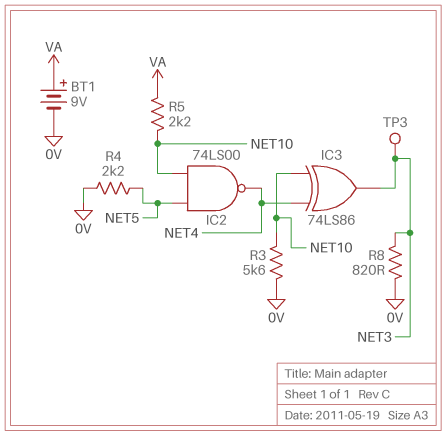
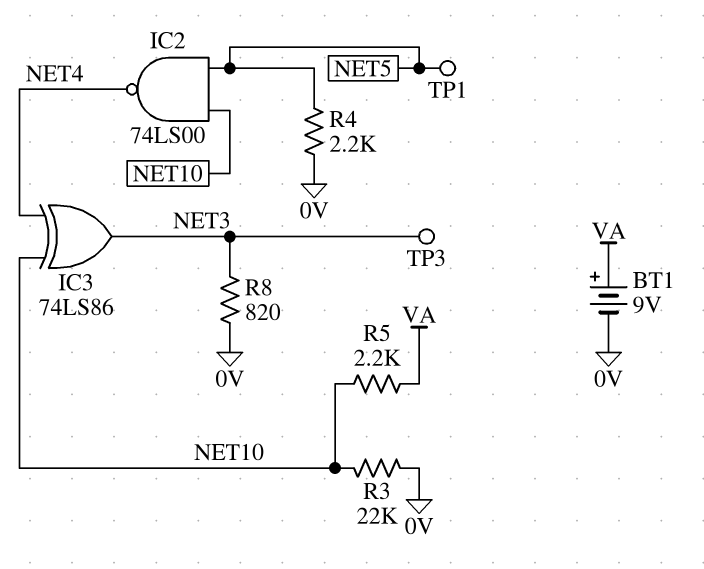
R3: 5.6k (0V, NET10) -> 22k (0V, NET10)
TP1: none -> test point (NET5)

